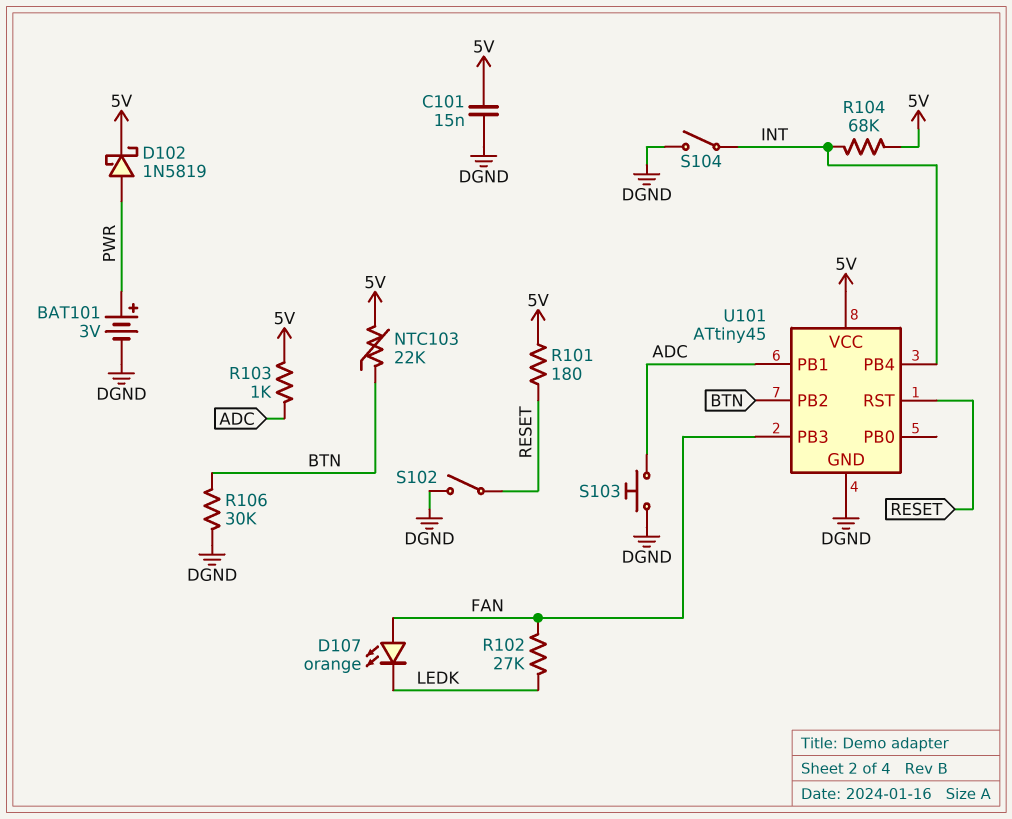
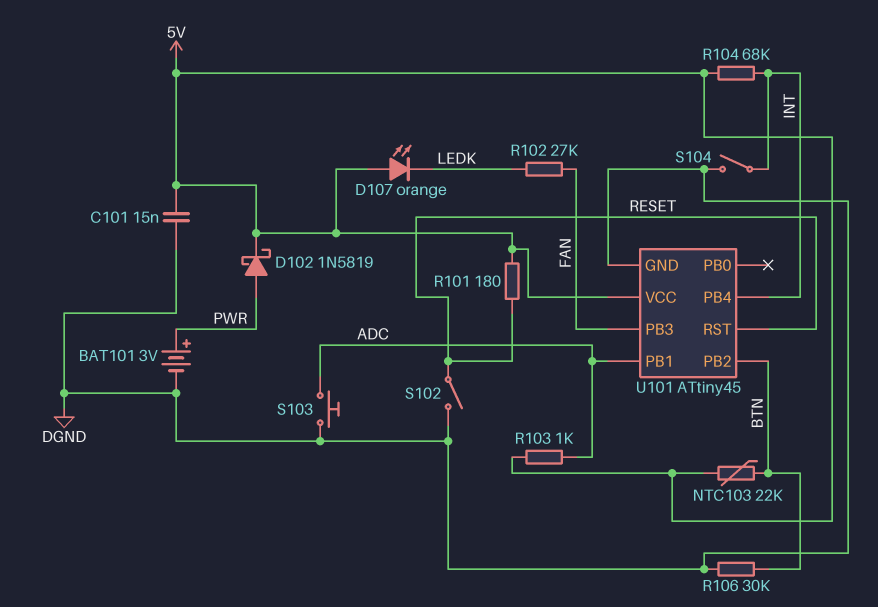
D107: LED orange (A FAN, K LEDK) -> LED orange (A 5V, K LEDK)

